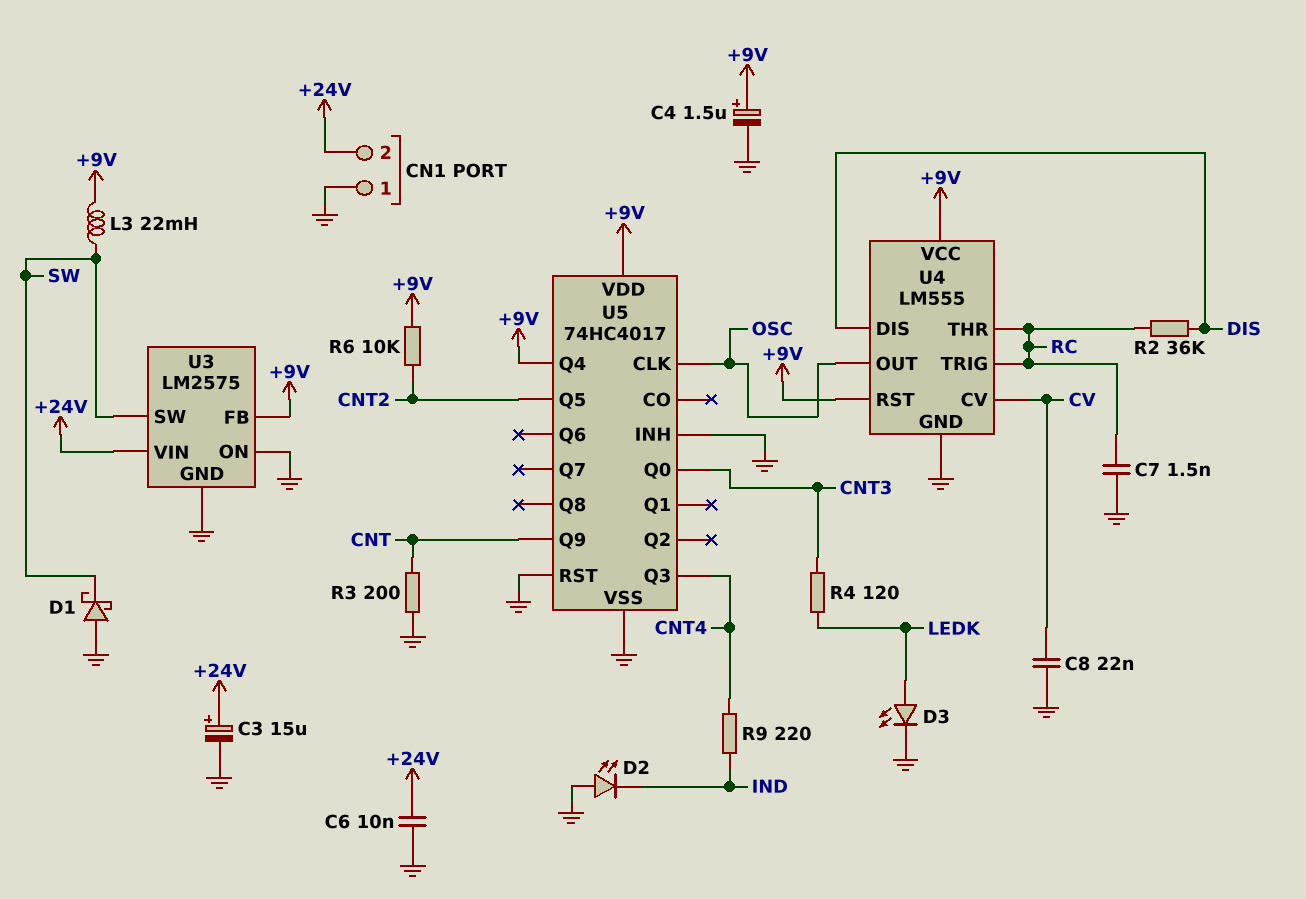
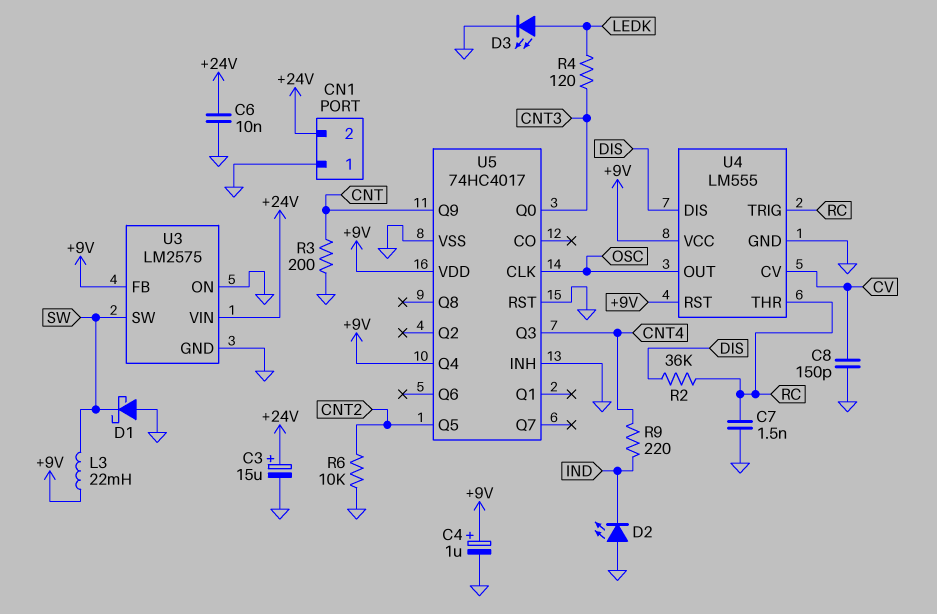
C4: 1.5uF (plus +9V, minus GND) -> 1uF (plus +9V, minus GND)
C8: 22nF (CV, GND) -> 150pF (CV, GND)
R6: 10k (+9V, CNT2) -> 10k (CNT2, GND)

